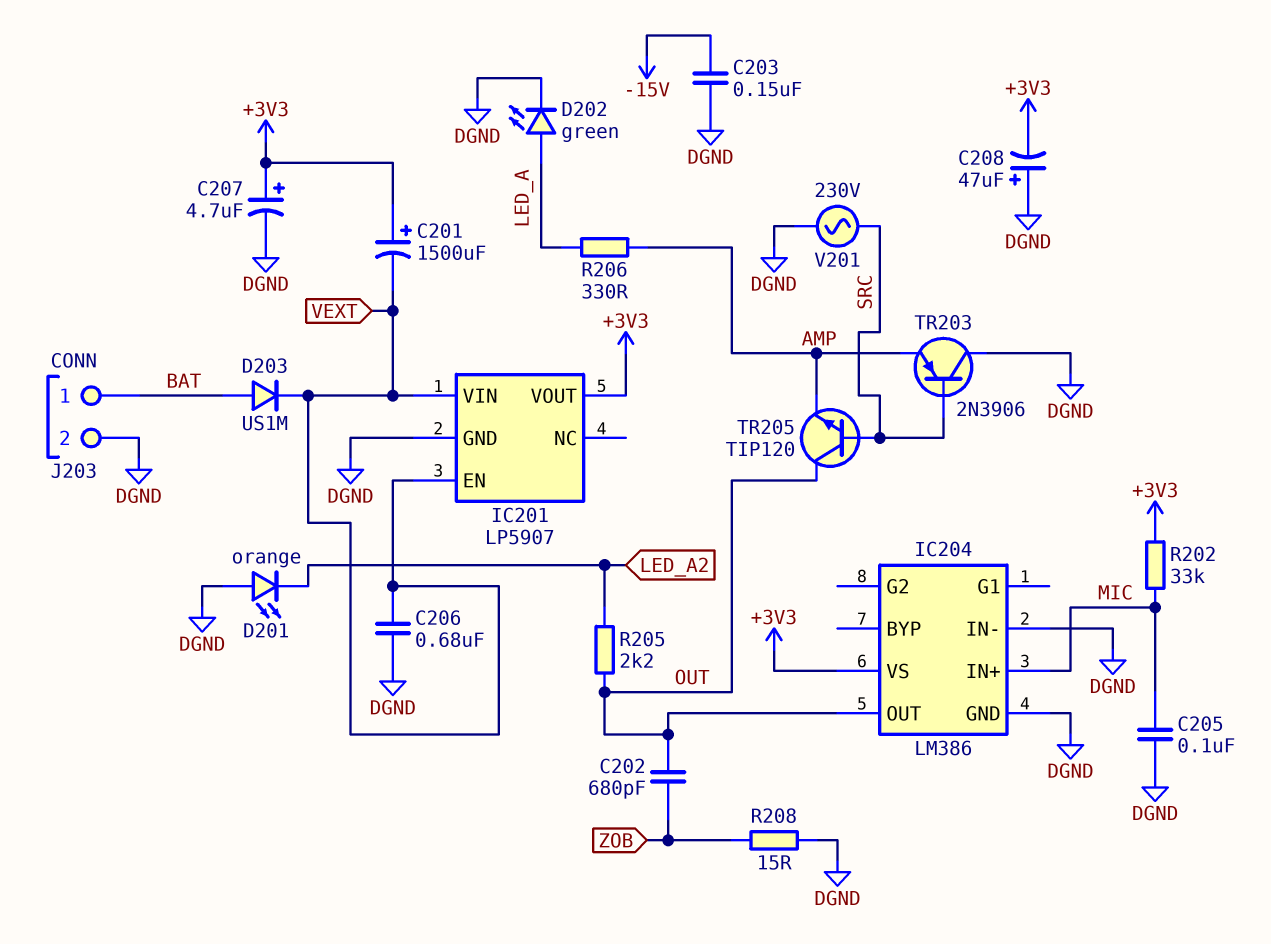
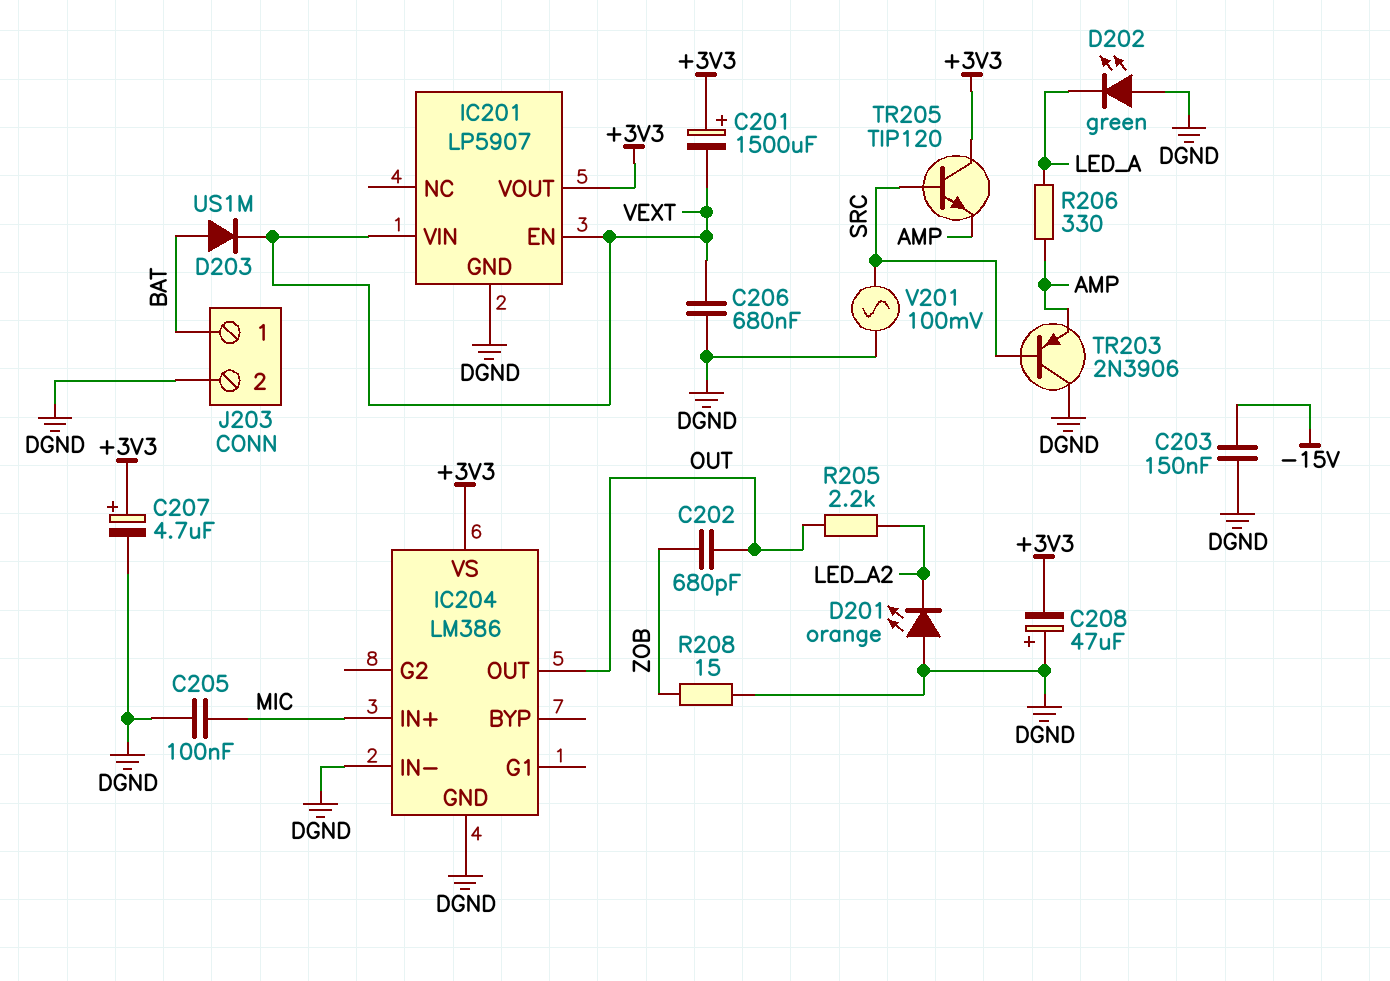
D202: LED green (A LED_A, K DGND) -> LED green (A DGND, K LED_A)
R202: 33k (+3V3, MIC) -> none
TR205: NPN TIP120 (B SRC, C OUT, E AMP) -> NPN TIP120 (B SRC, C +3V3, E AMP)
V201: AC 230V (DGND, SRC) -> AC 100mV (DGND, SRC)

